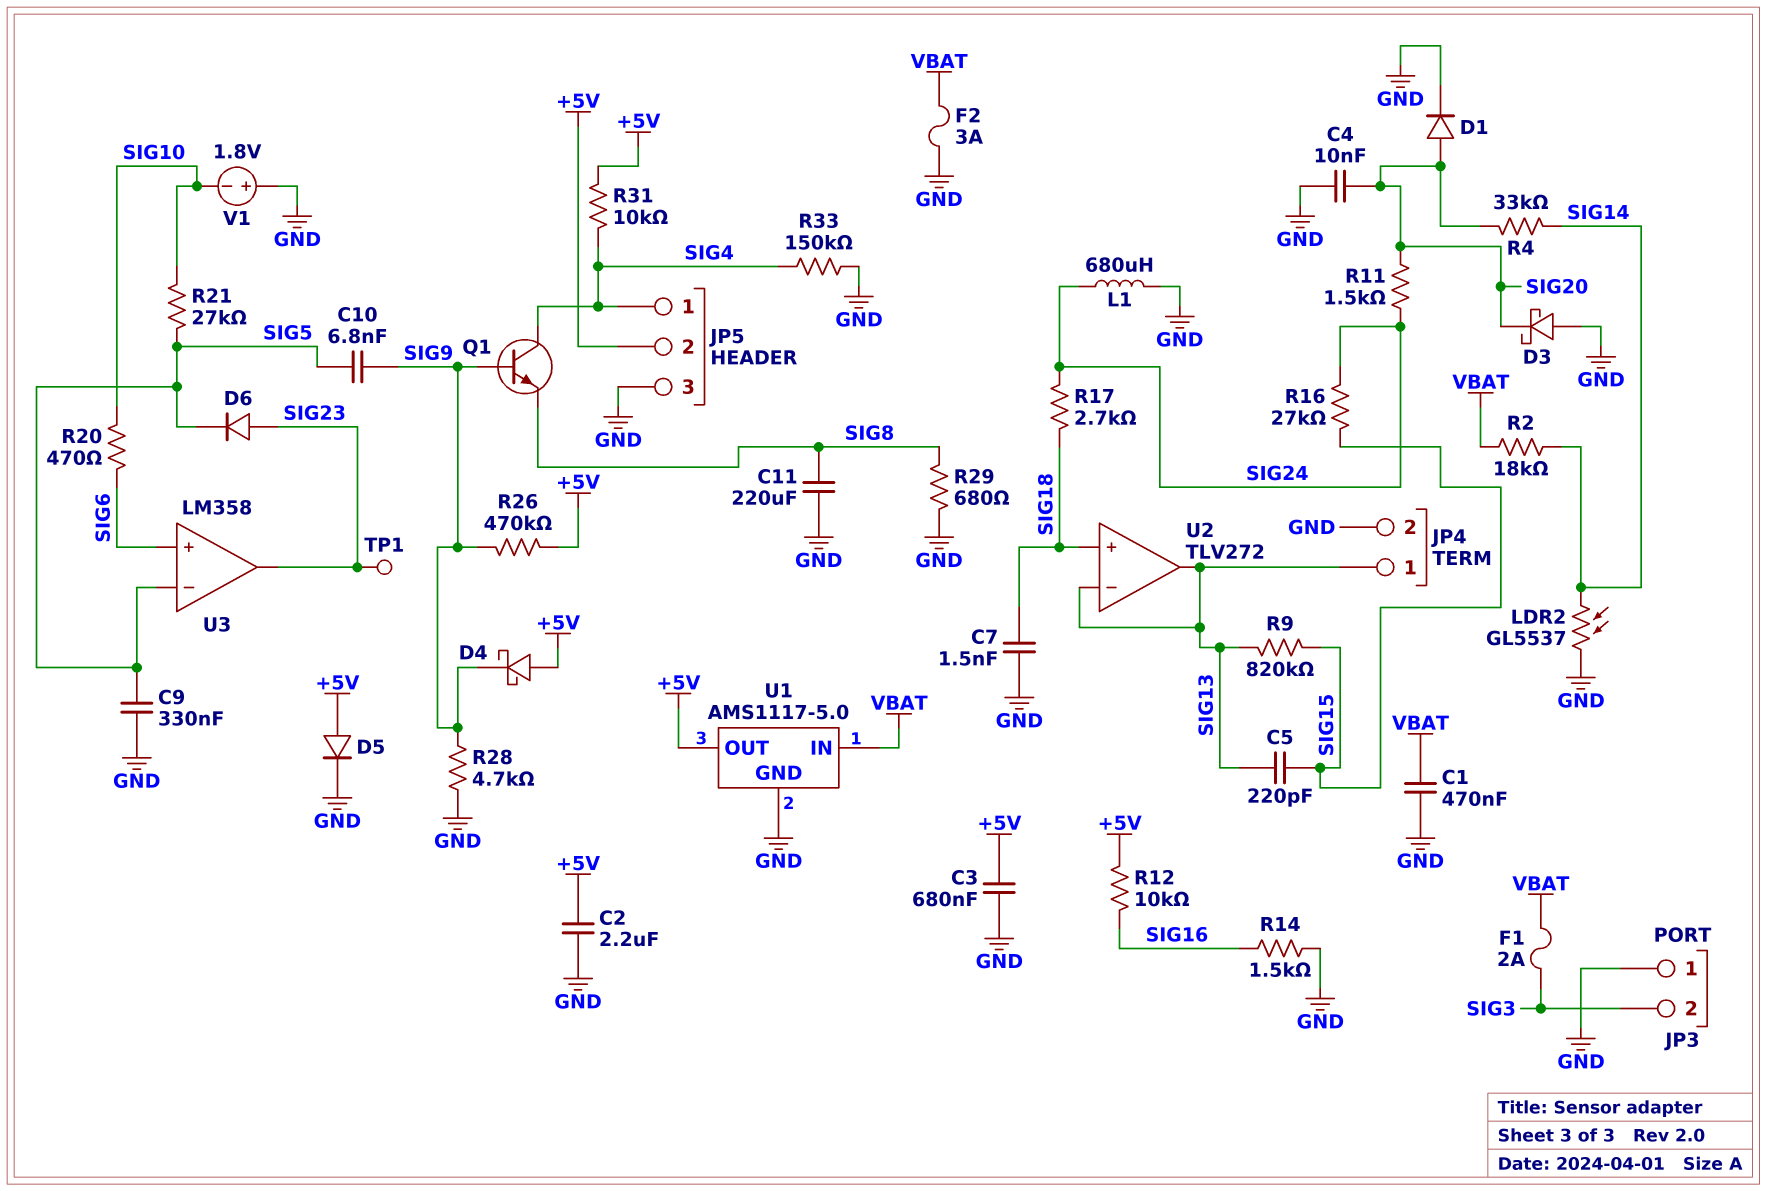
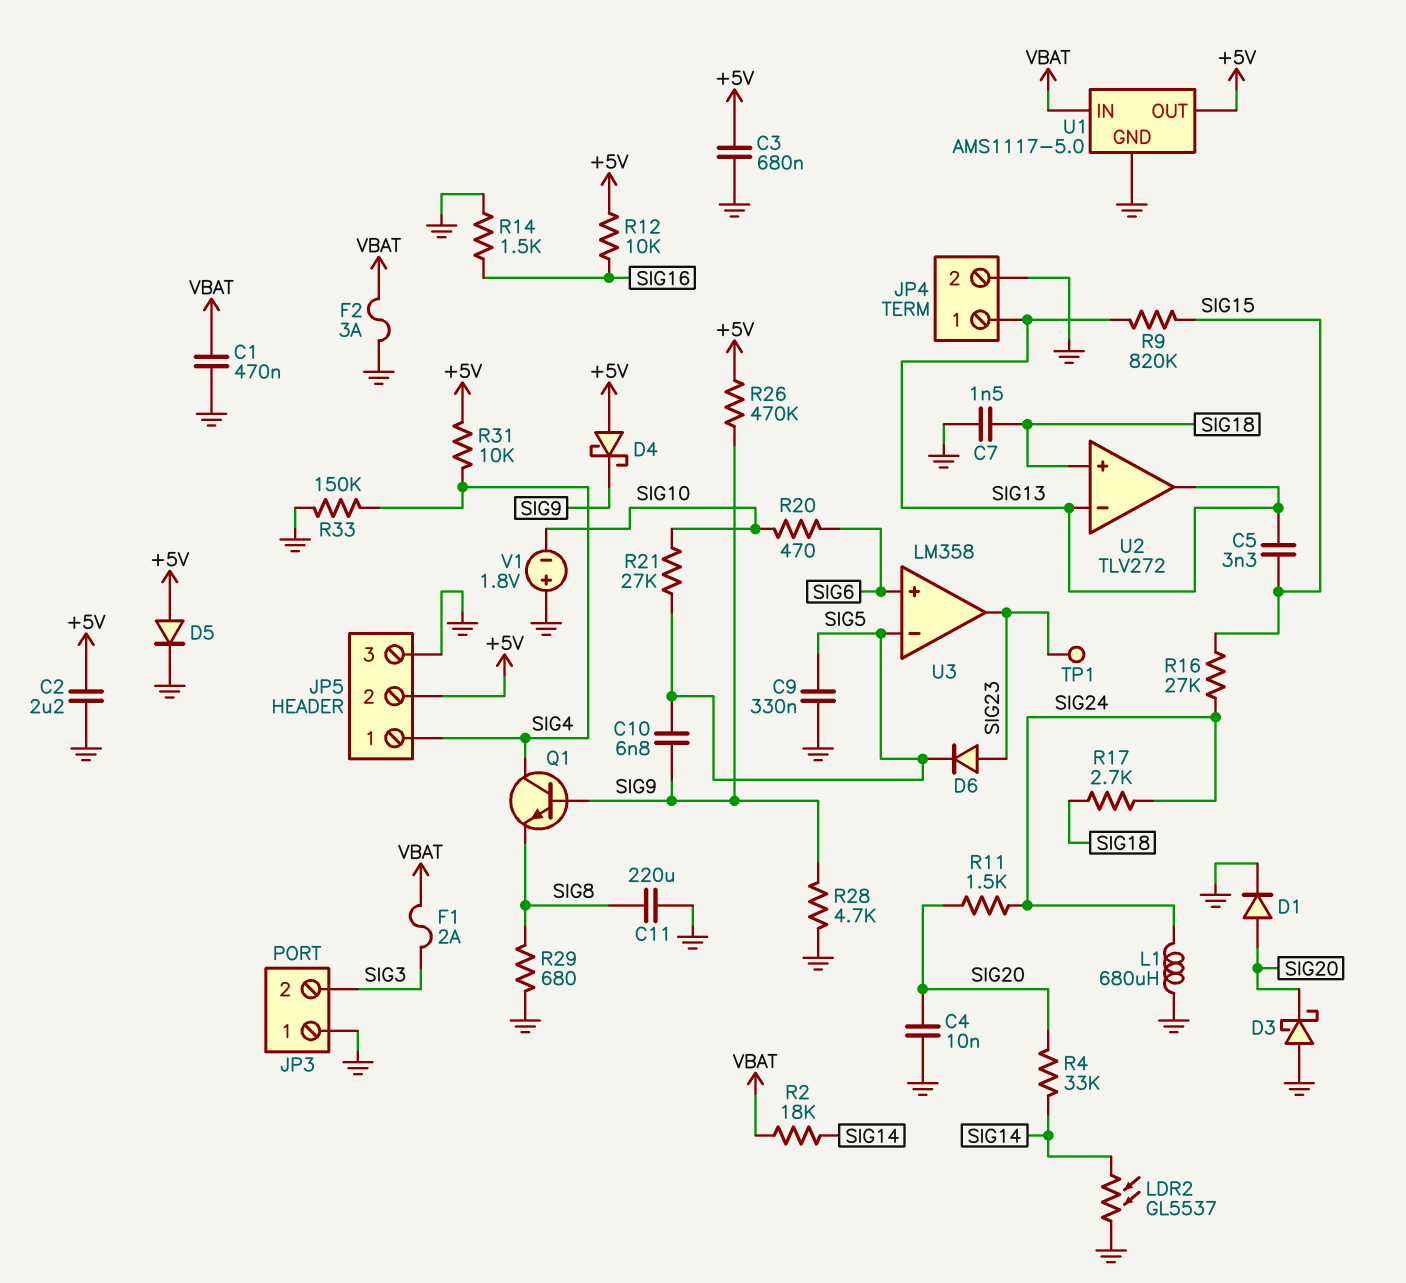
C5: 220pF (SIG13, SIG15) -> 3.3nF (SIG13, SIG15)

